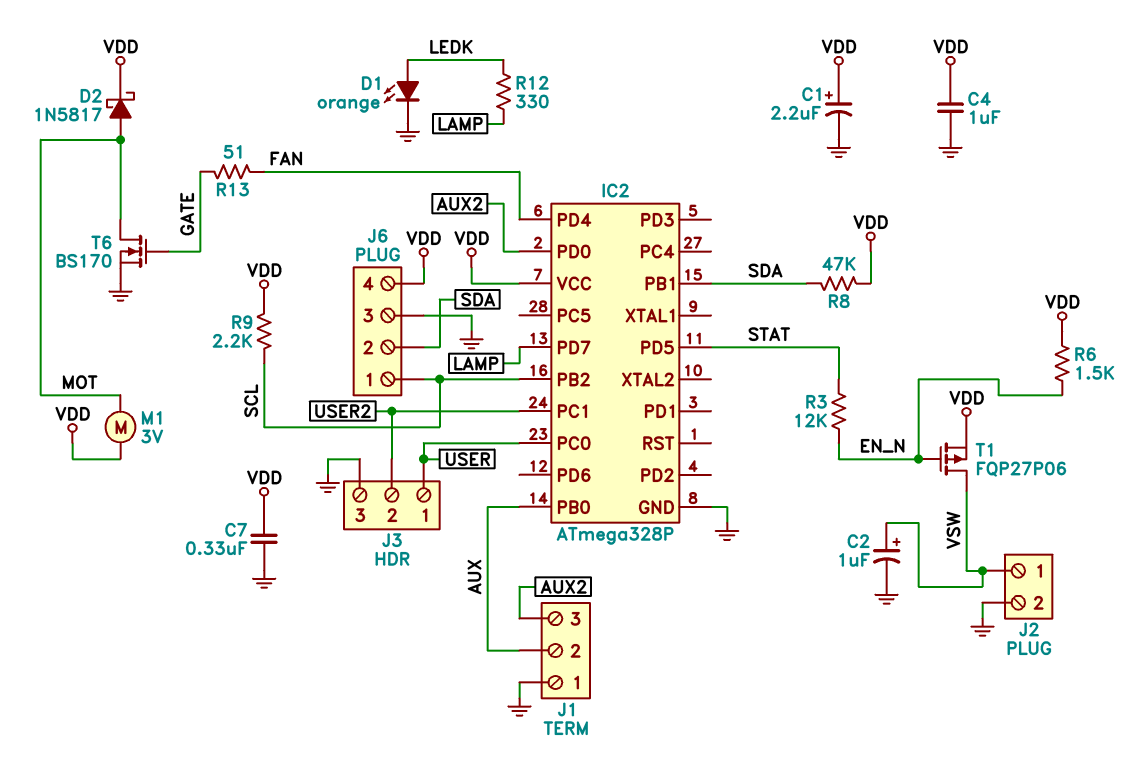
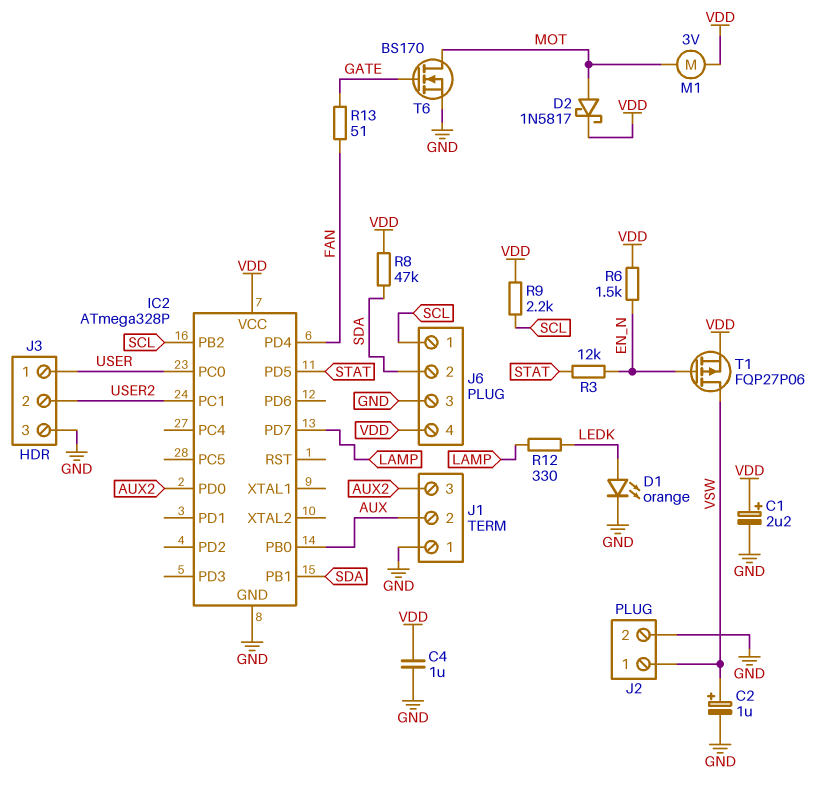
C7: 330nF (GND, VDD) -> none

